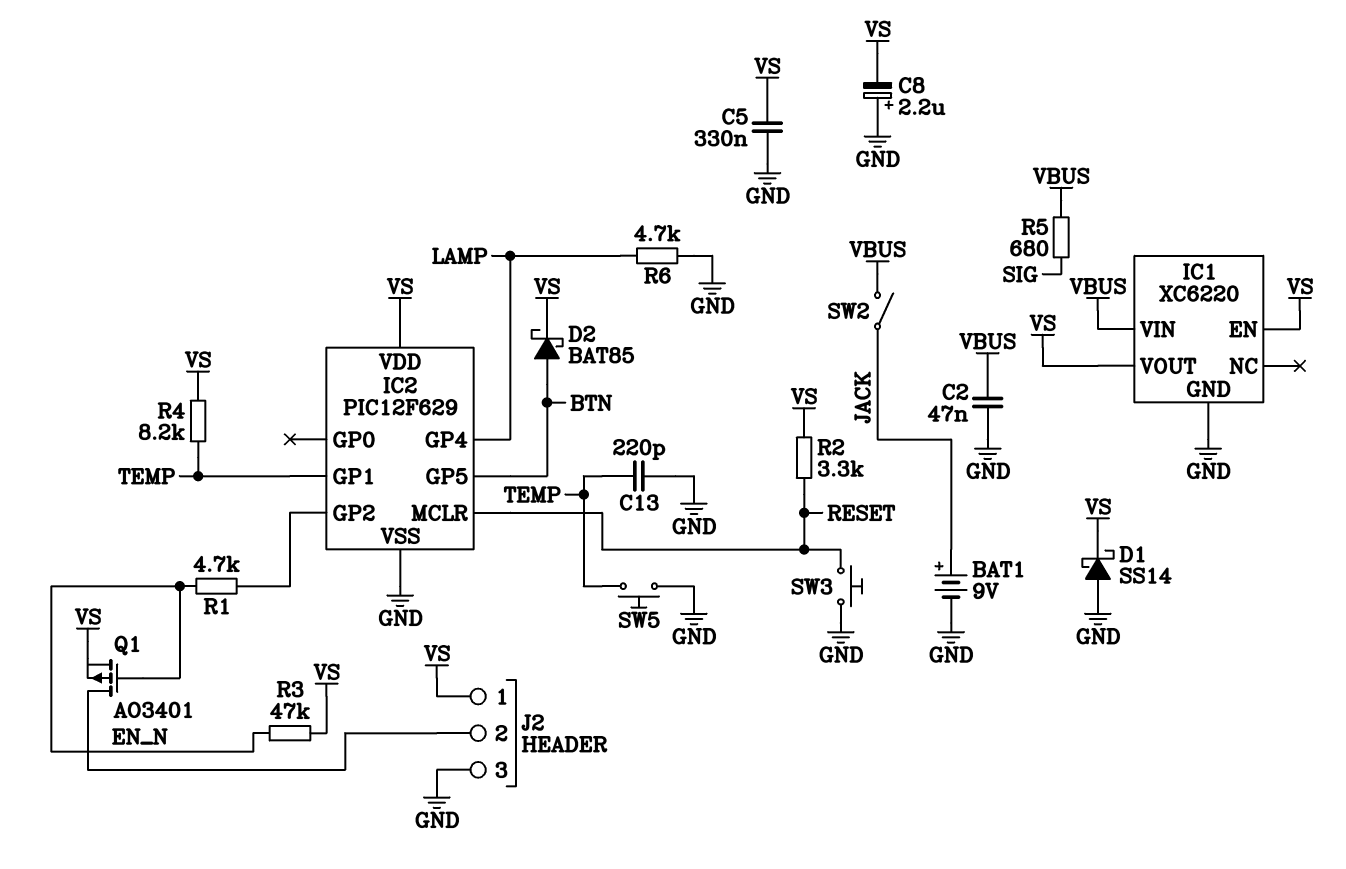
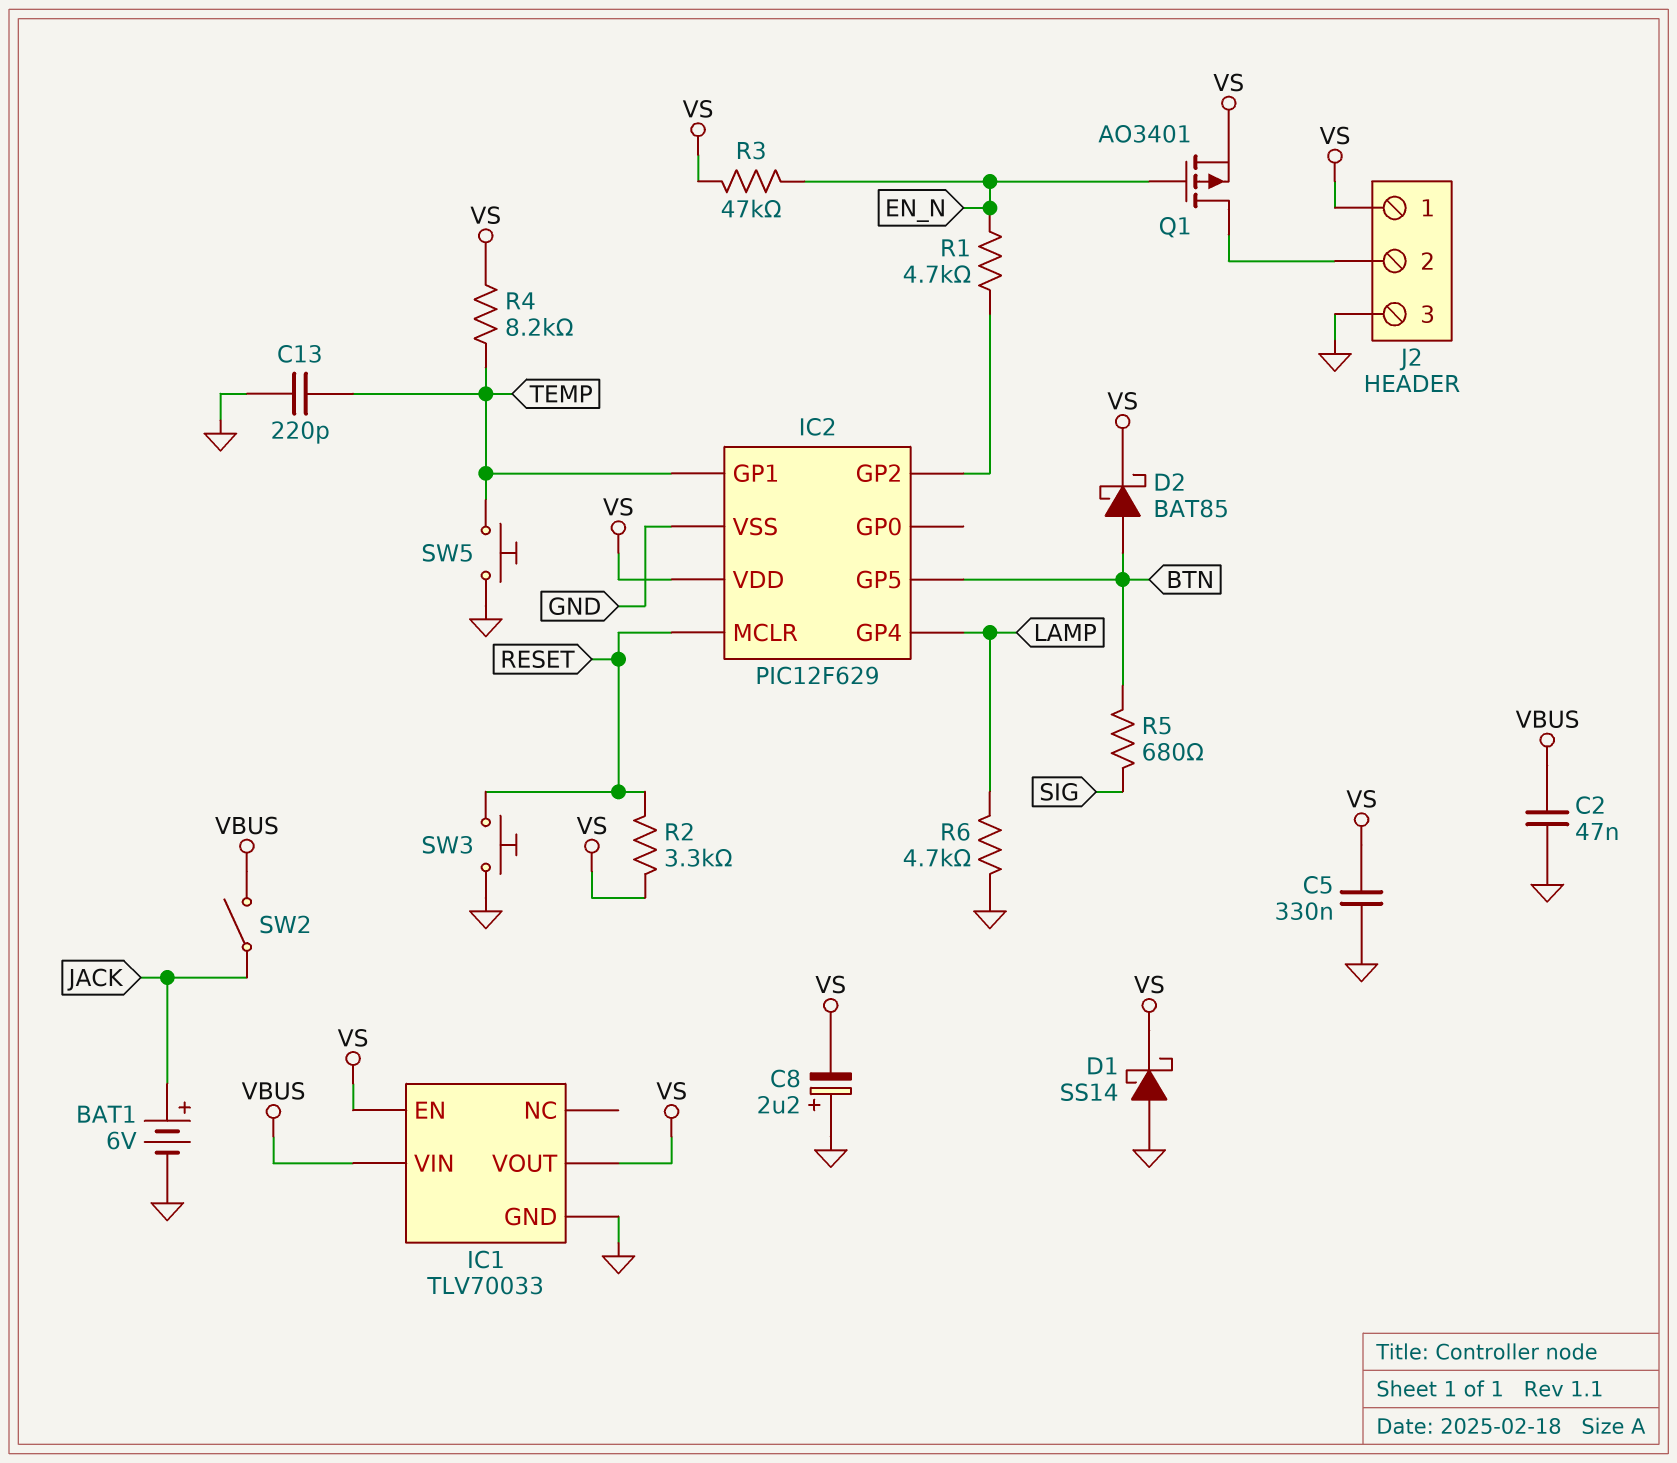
BAT1: 9V (plus JACK, minus GND) -> 6V (plus JACK, minus GND)
IC1: XC6220 -> TLV70033
R5: 680 (SIG, VBUS) -> 680 (BTN, SIG)

